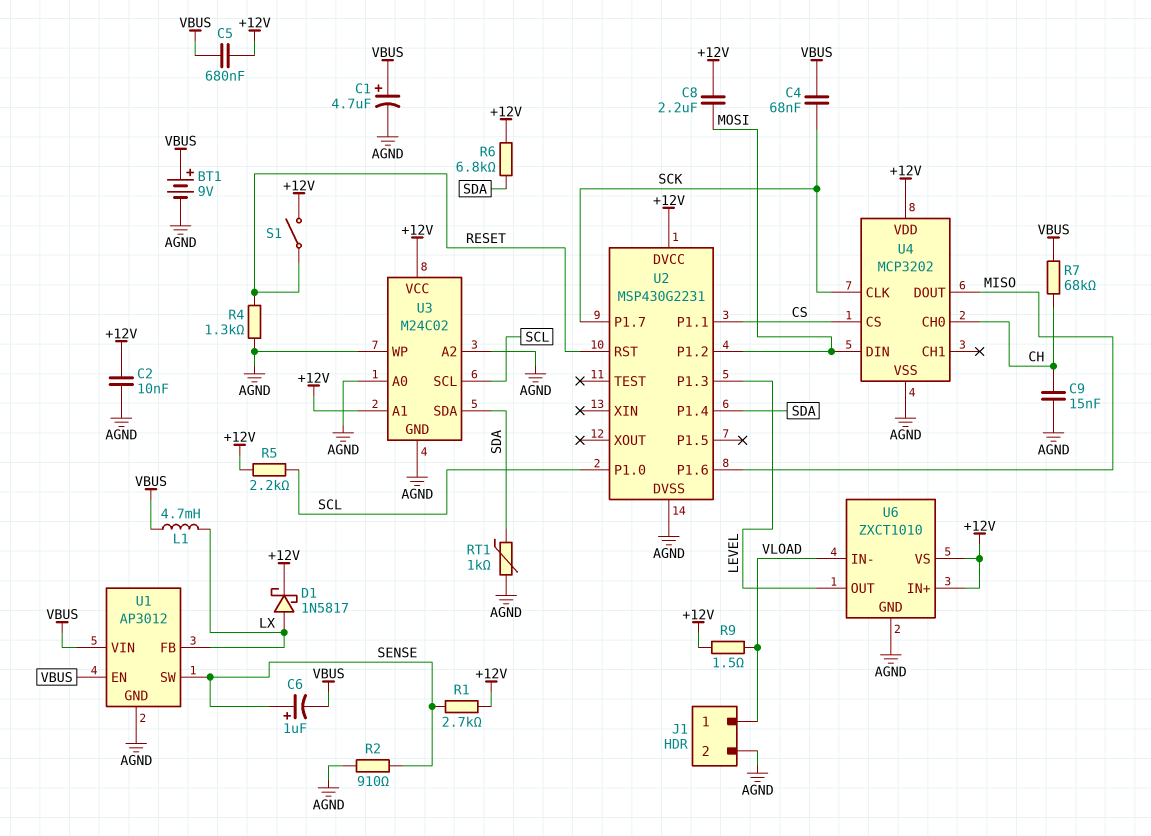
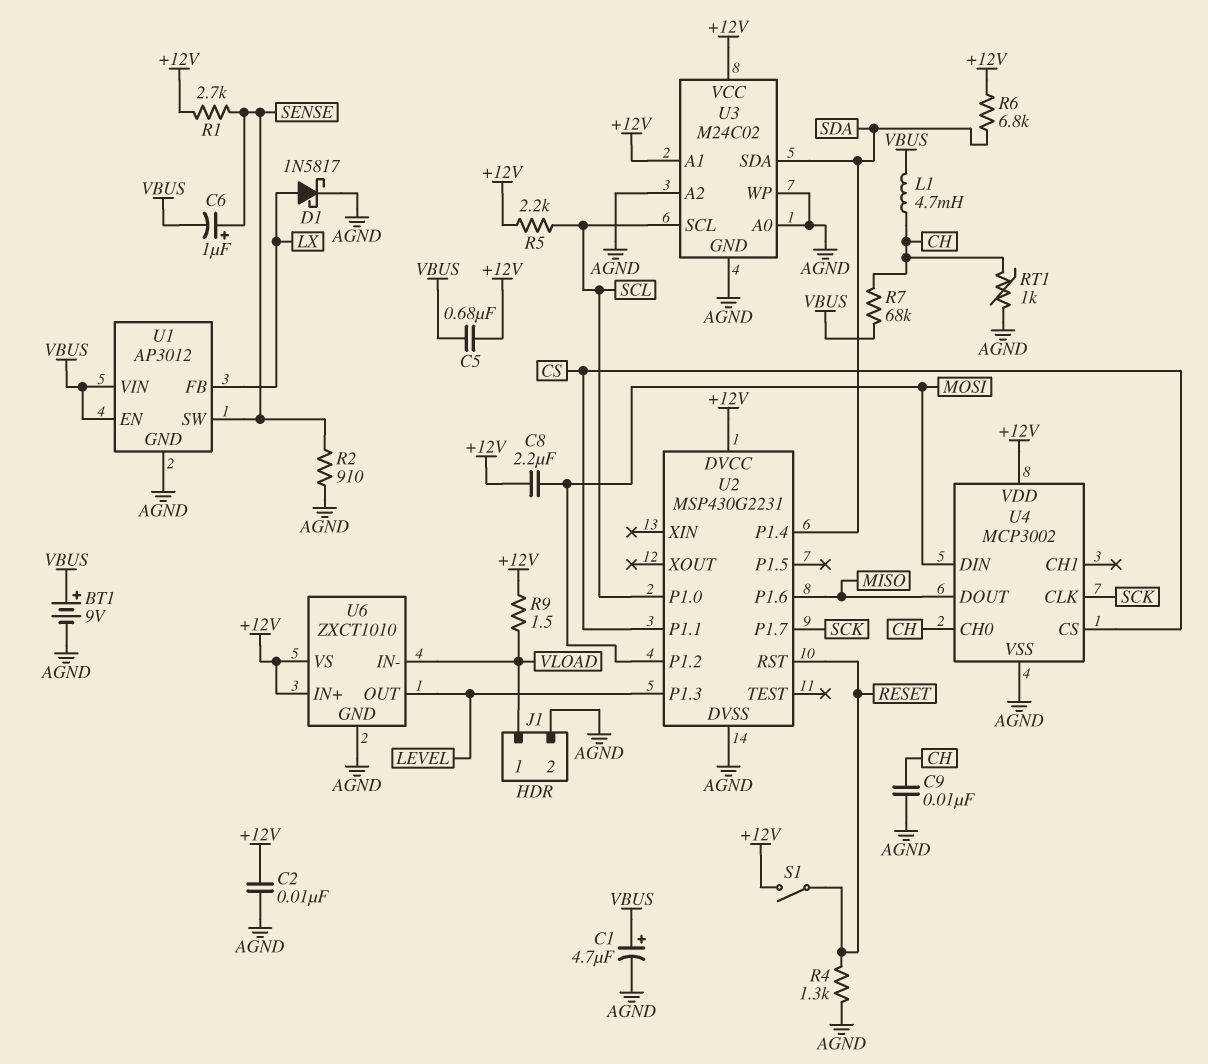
C4: 68nF (SCK, VBUS) -> none
C9: 15nF (AGND, CH) -> 10nF (AGND, CH)
D1: schottky 1N5817 (A LX, K +12V) -> schottky 1N5817 (A LX, K AGND)
L1: 4.7mH (LX, VBUS) -> 4.7mH (CH, VBUS)
RT1: 1k (AGND, SDA) -> 1k (AGND, CH)
U4: MCP3202 -> MCP3002

